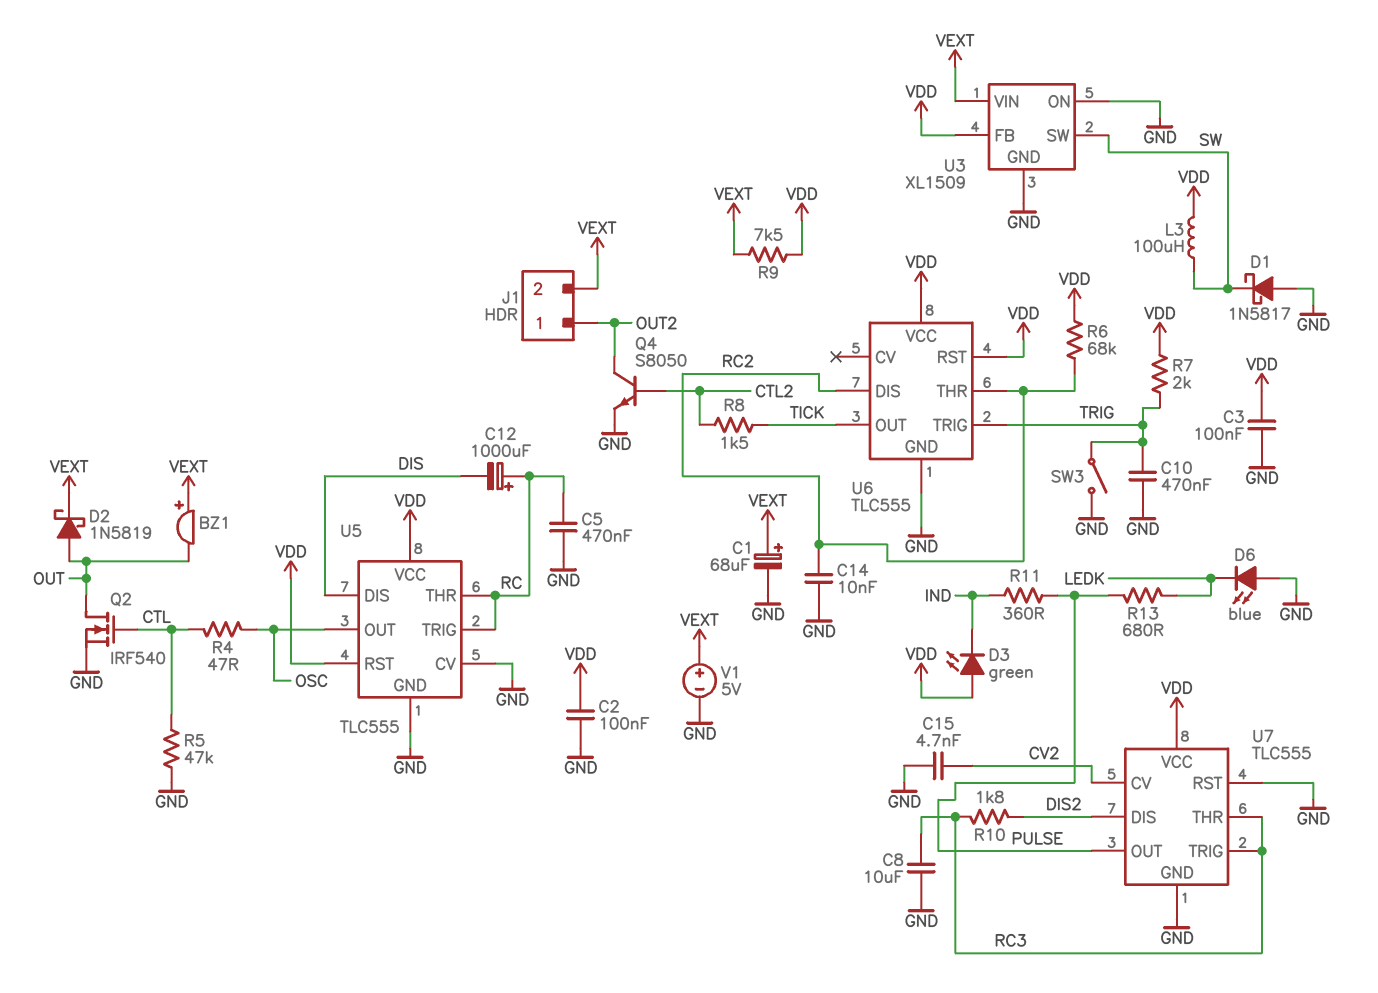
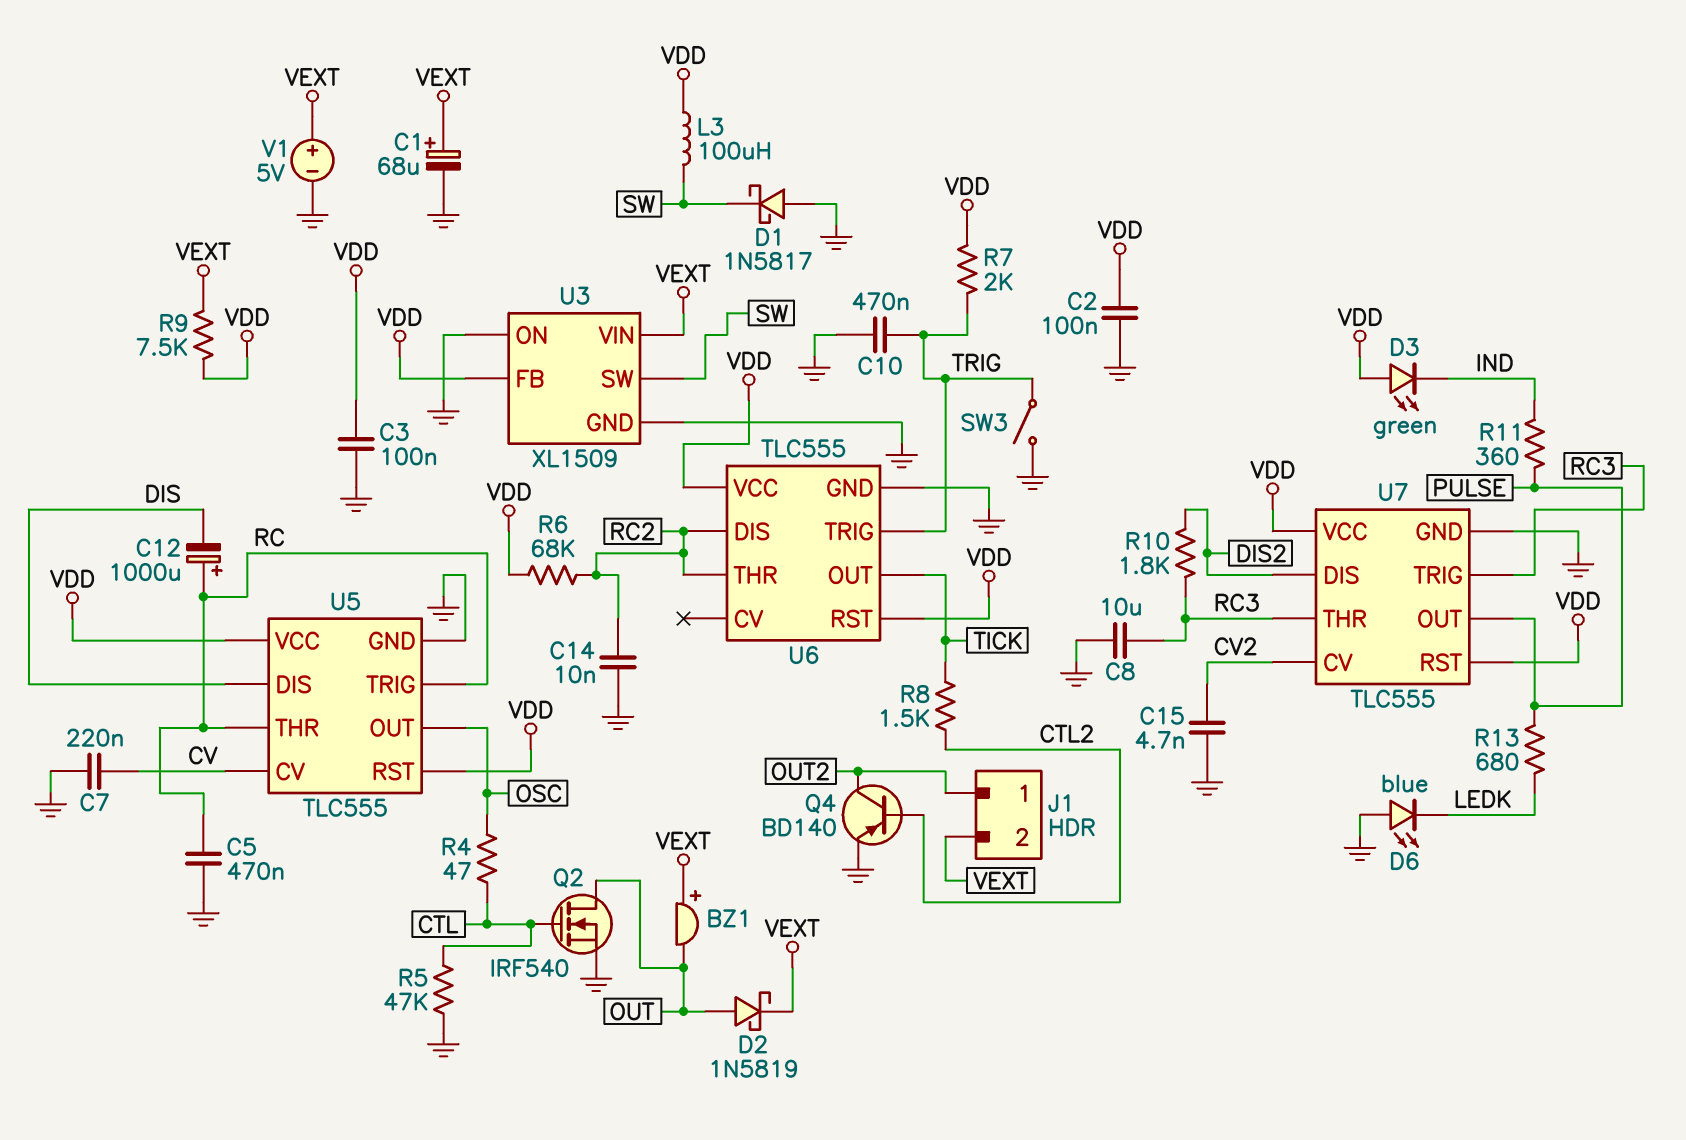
C7: none -> 220nF (CV, GND)
Q4: NPN S8050 (B CTL2, C OUT2, E GND) -> PNP BD140 (B CTL2, C OUT2, E GND)
U5 pin CV: GND -> CV
U7 pin RST: GND -> VDD

